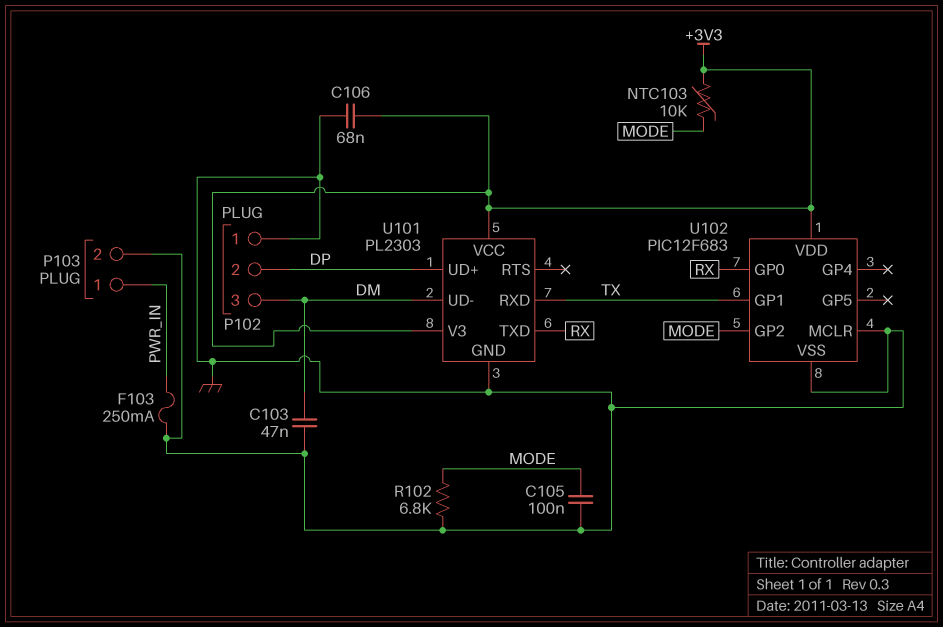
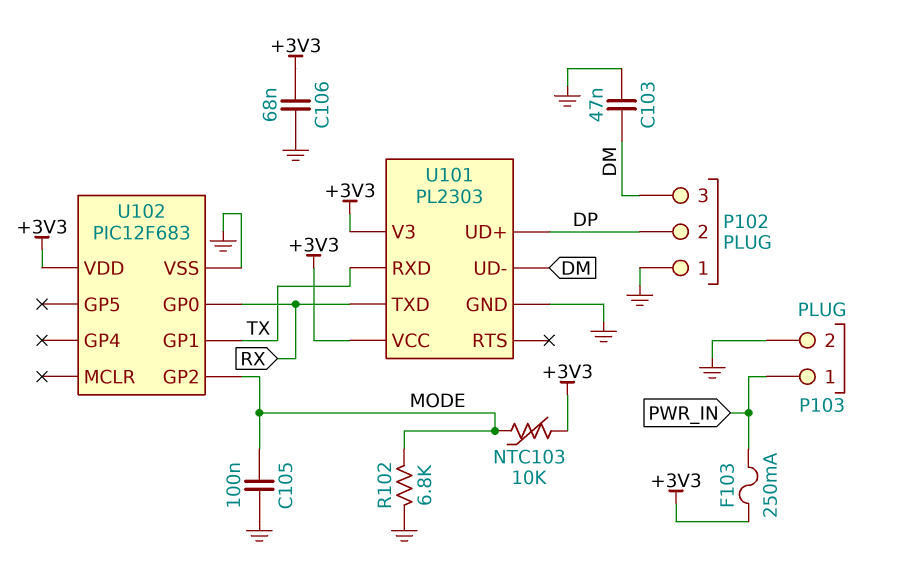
F103: 250mA (GND, PWR_IN) -> 250mA (+3V3, PWR_IN)
U102 pin MCLR: GND -> none

